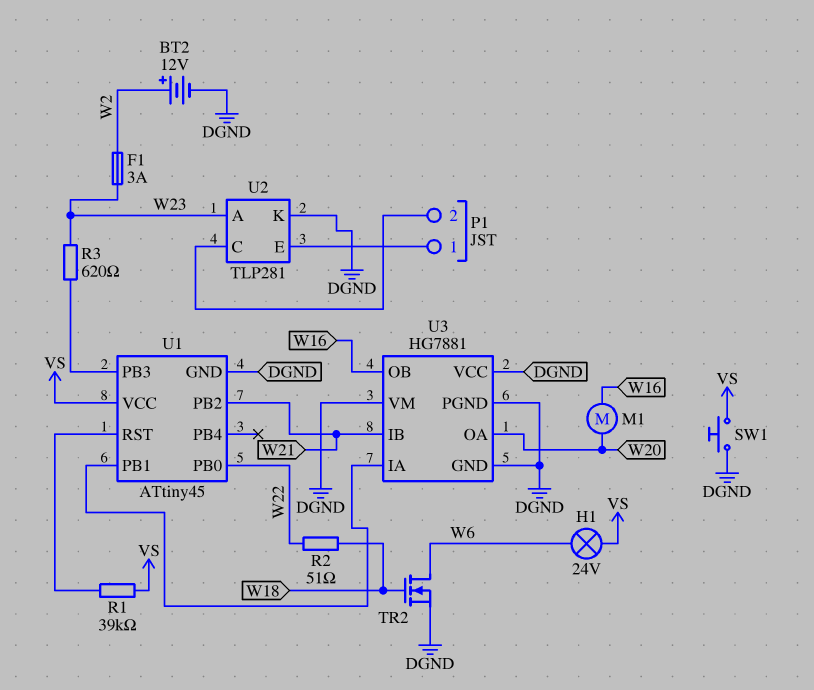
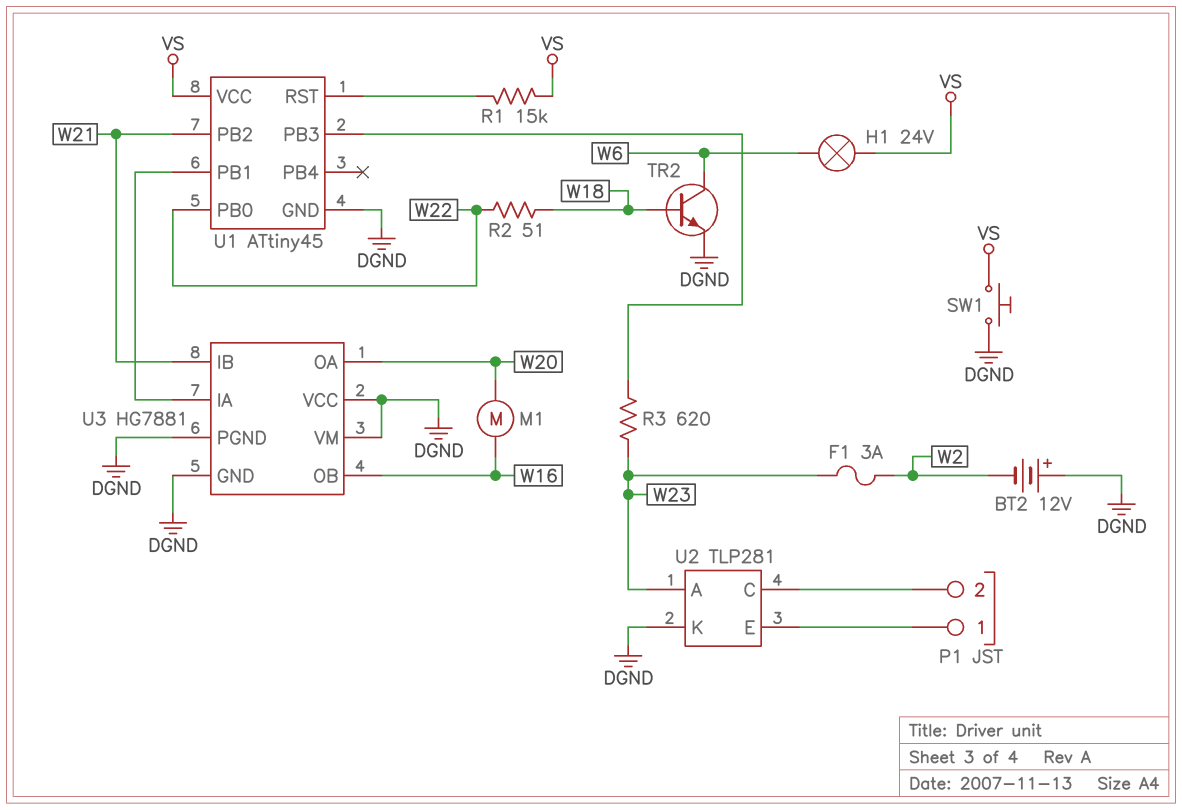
BT2: 12V (plus W2, minus DGND) -> 12V (plus DGND, minus W2)
R1: 39k (U1/RST, VS) -> 15k (U1/RST, VS)
TR2: NMOS (G W18, D W6, S DGND) -> NPN (B W18, C W6, E DGND)

